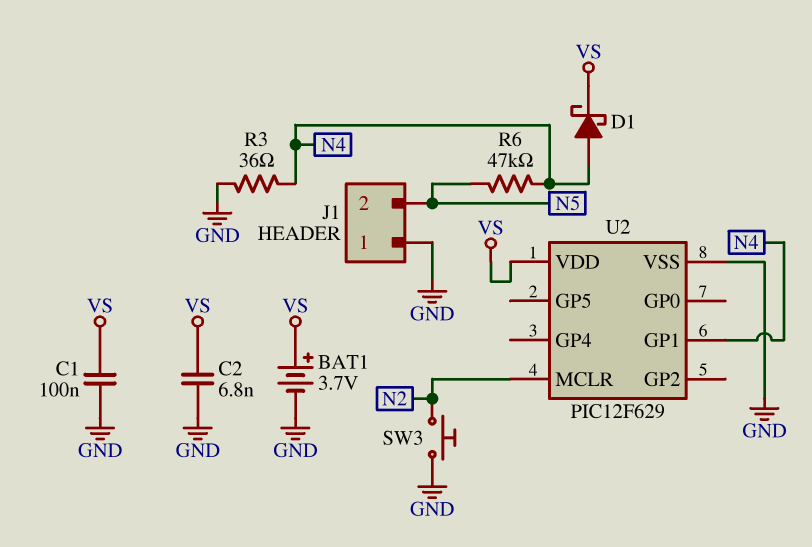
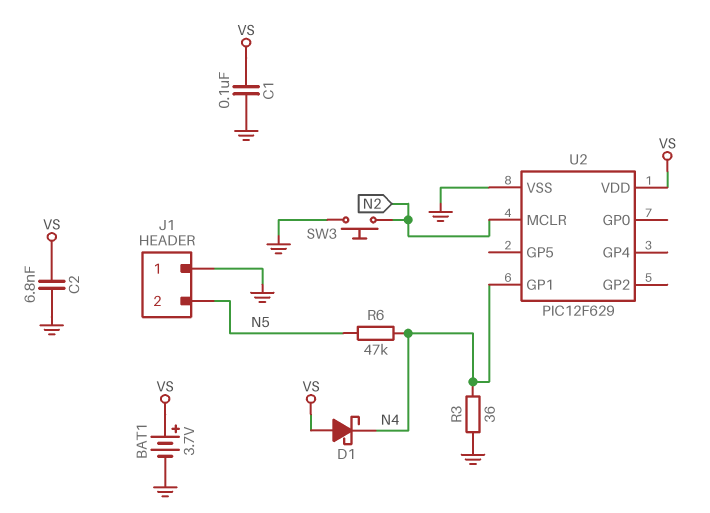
D1: schottky (A N4, K VS) -> schottky (A VS, K N4)

